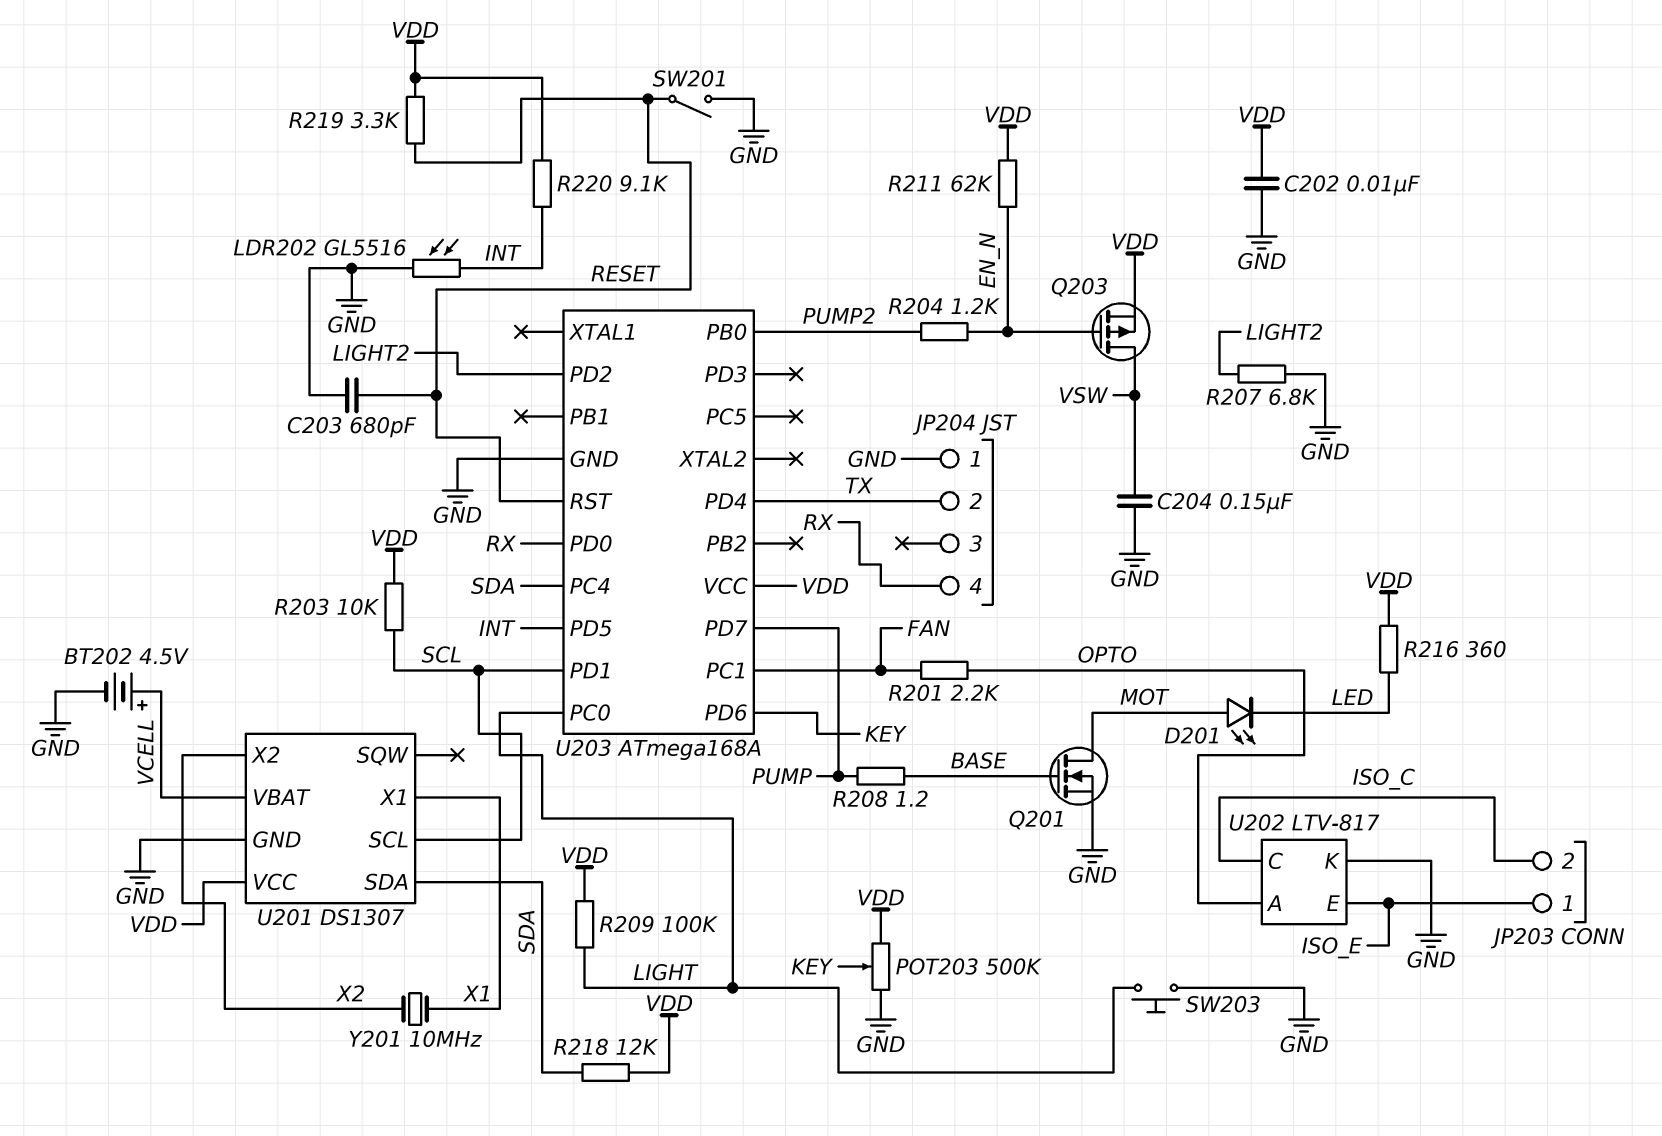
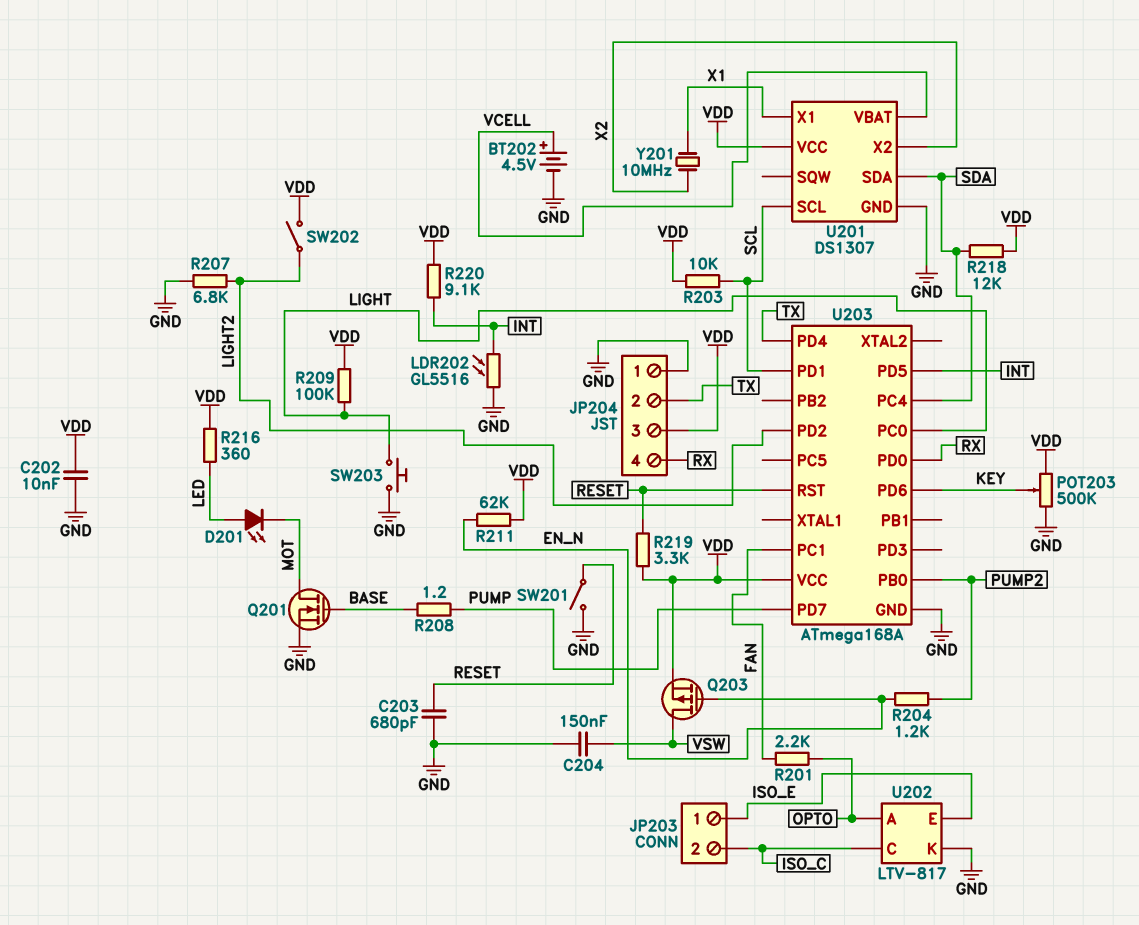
D201: LED (A MOT, K LED) -> LED (A LED, K MOT)
JP204 pin 3: none -> VDD
SW202: none -> switch (LIGHT2, VDD)

